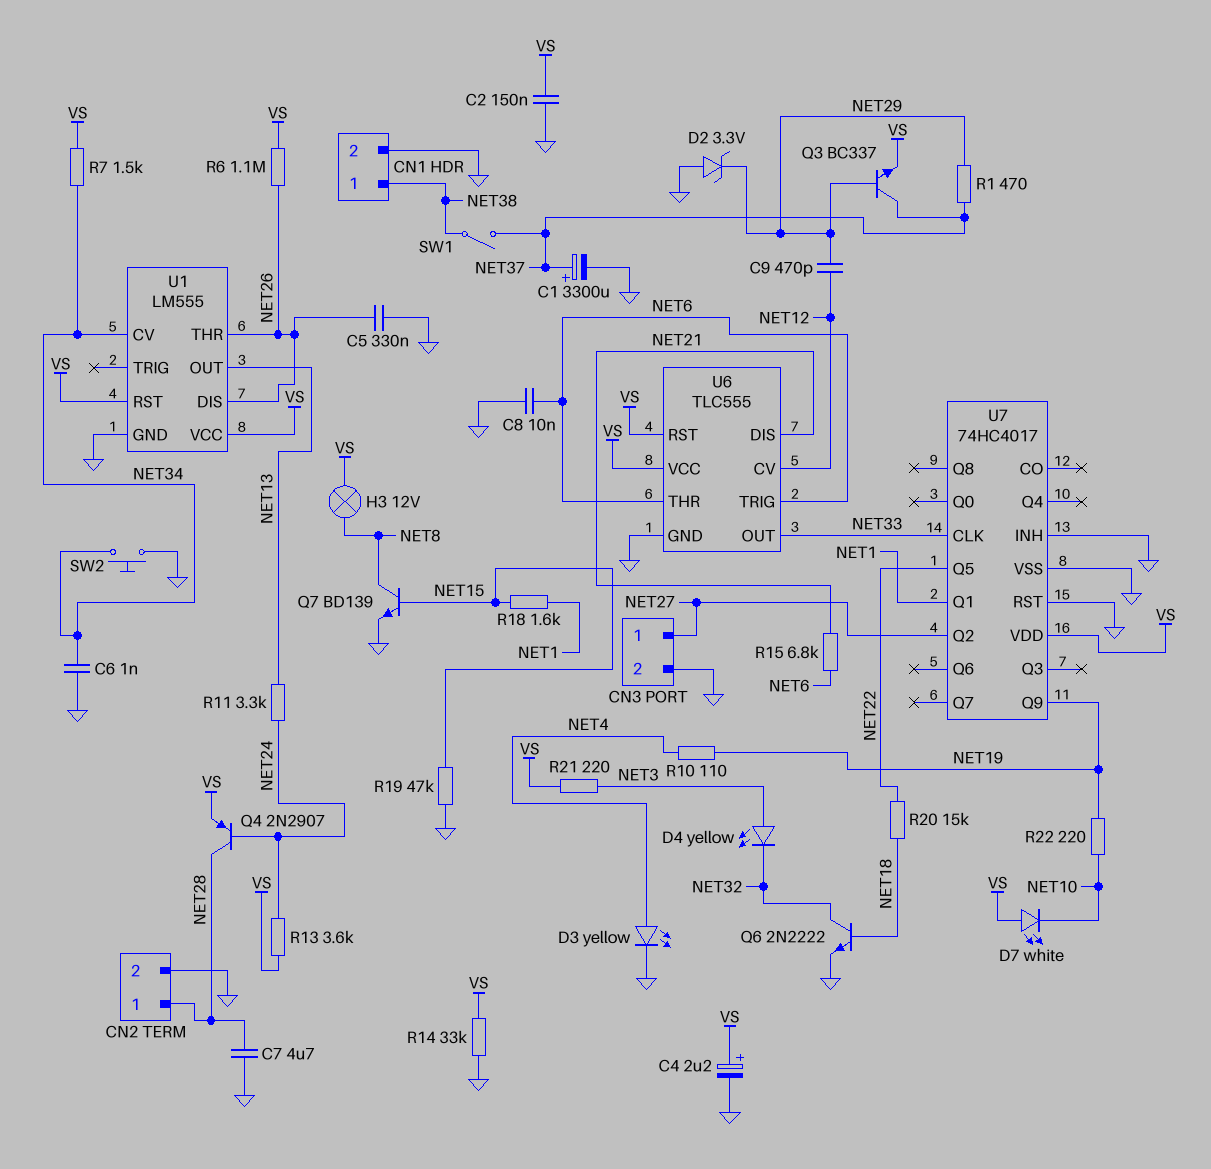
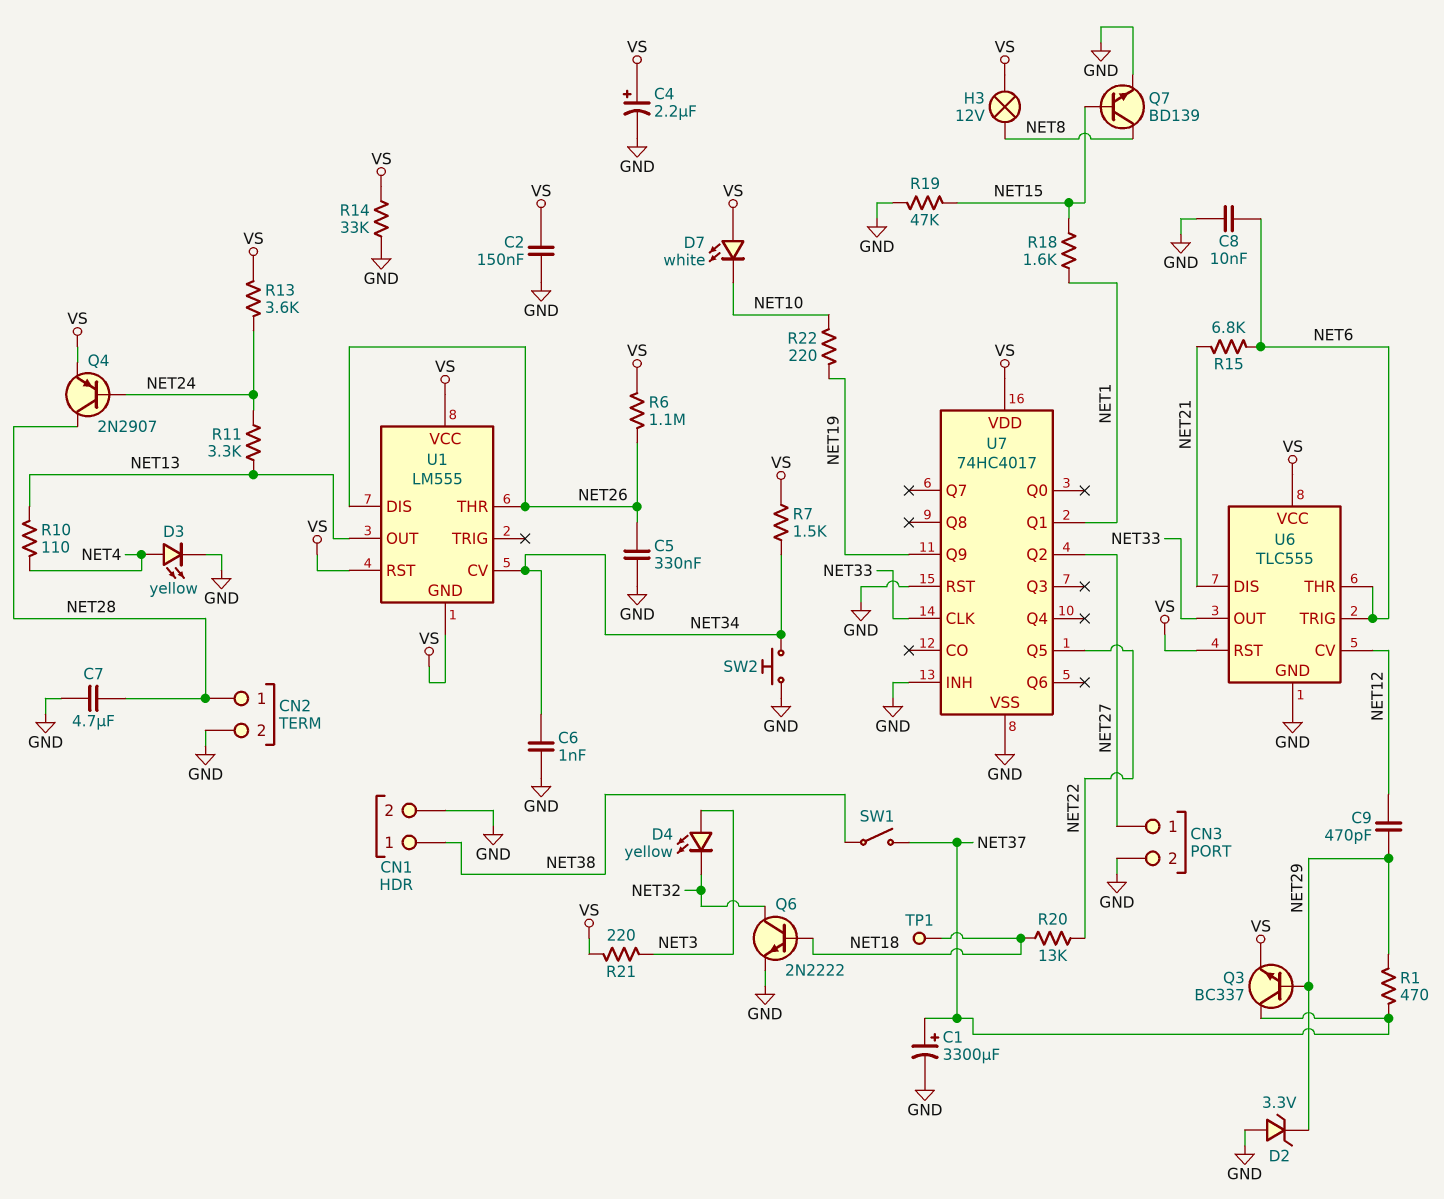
R10: 110 (NET4, NET19) -> 110 (NET4, NET13)
R20: 15k (NET18, NET22) -> 13k (NET18, NET22)
TP1: none -> test point (NET18)
U1 pin GND: GND -> VS

